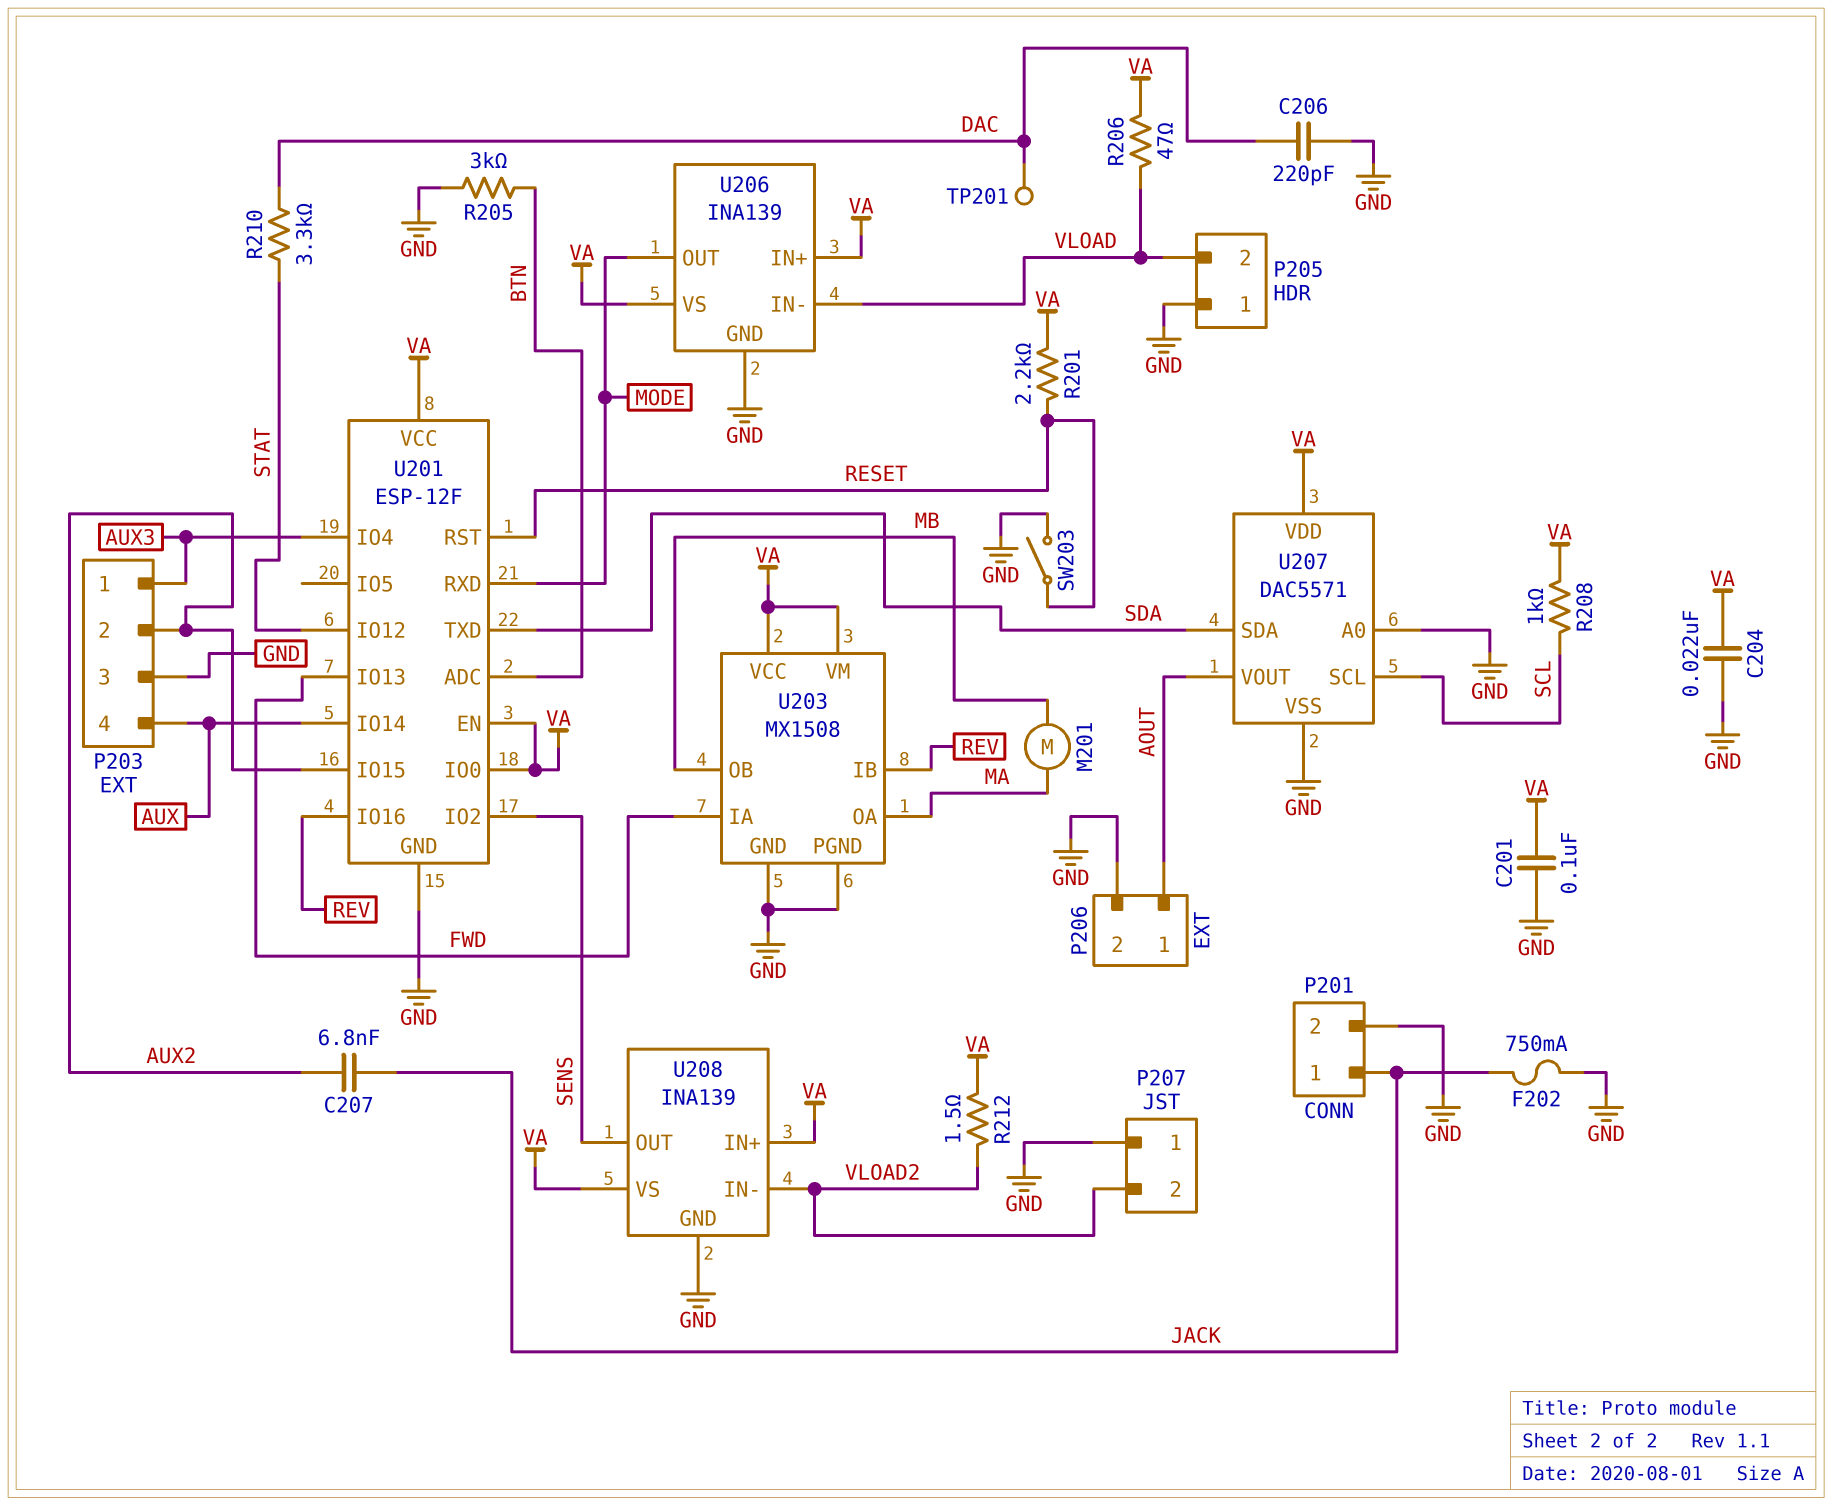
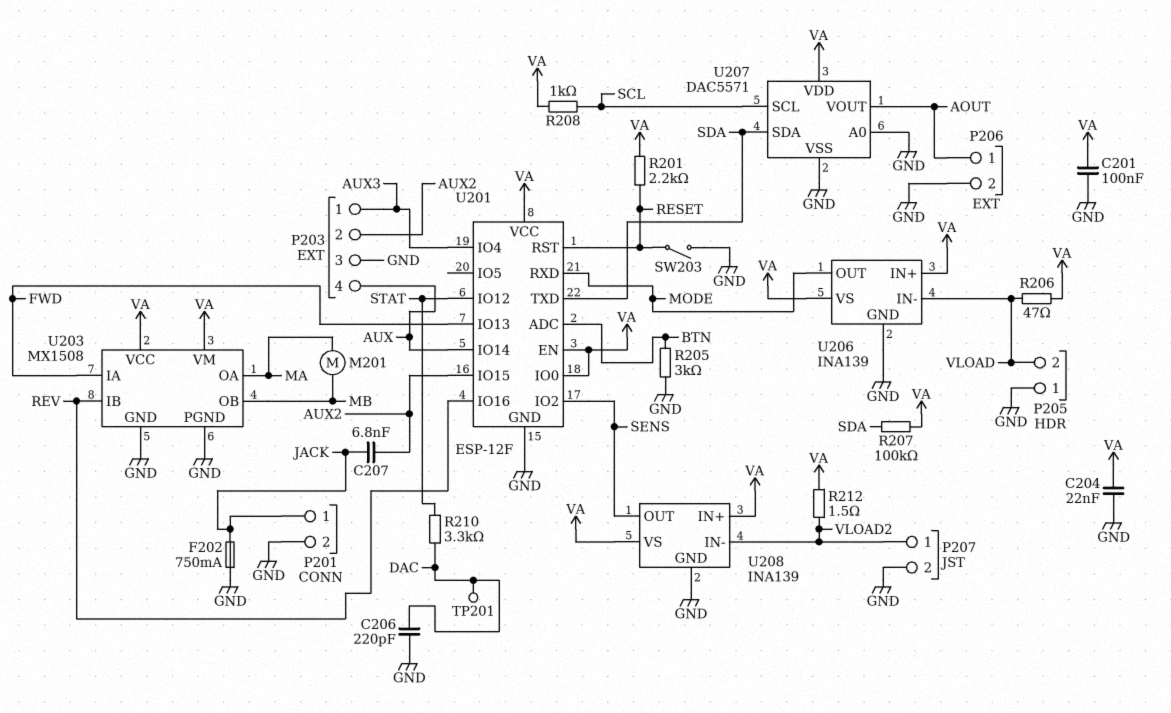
P207 pin 1: GND -> VLOAD2
P207 pin 2: VLOAD2 -> GND
R207: none -> 100k (SDA, VA)

